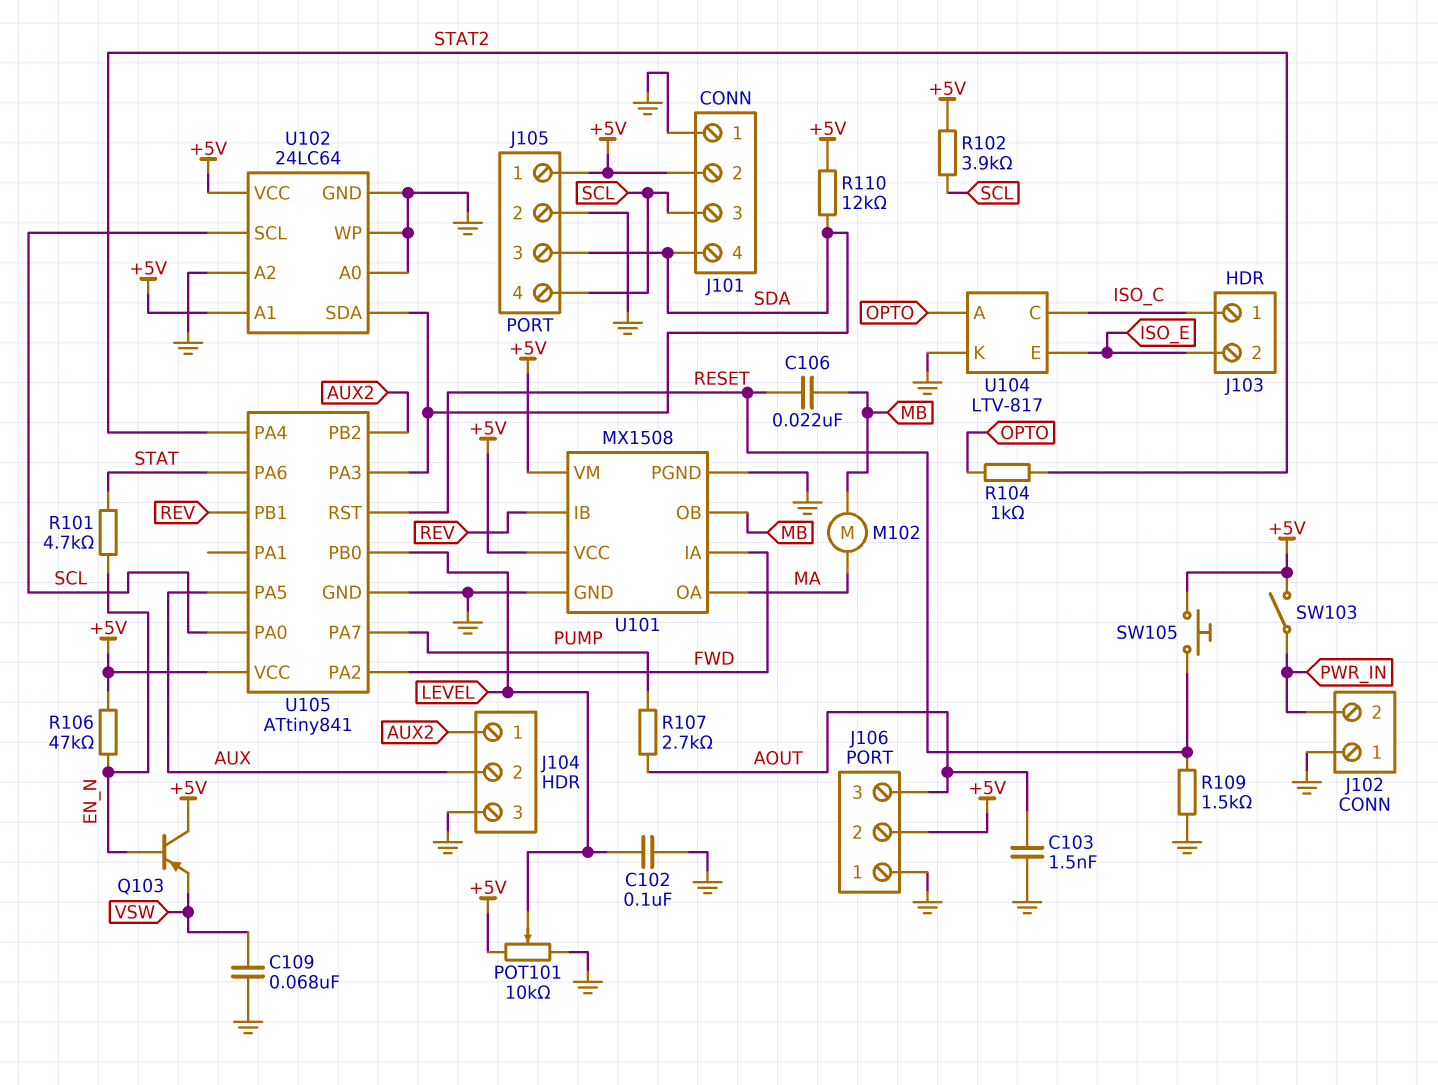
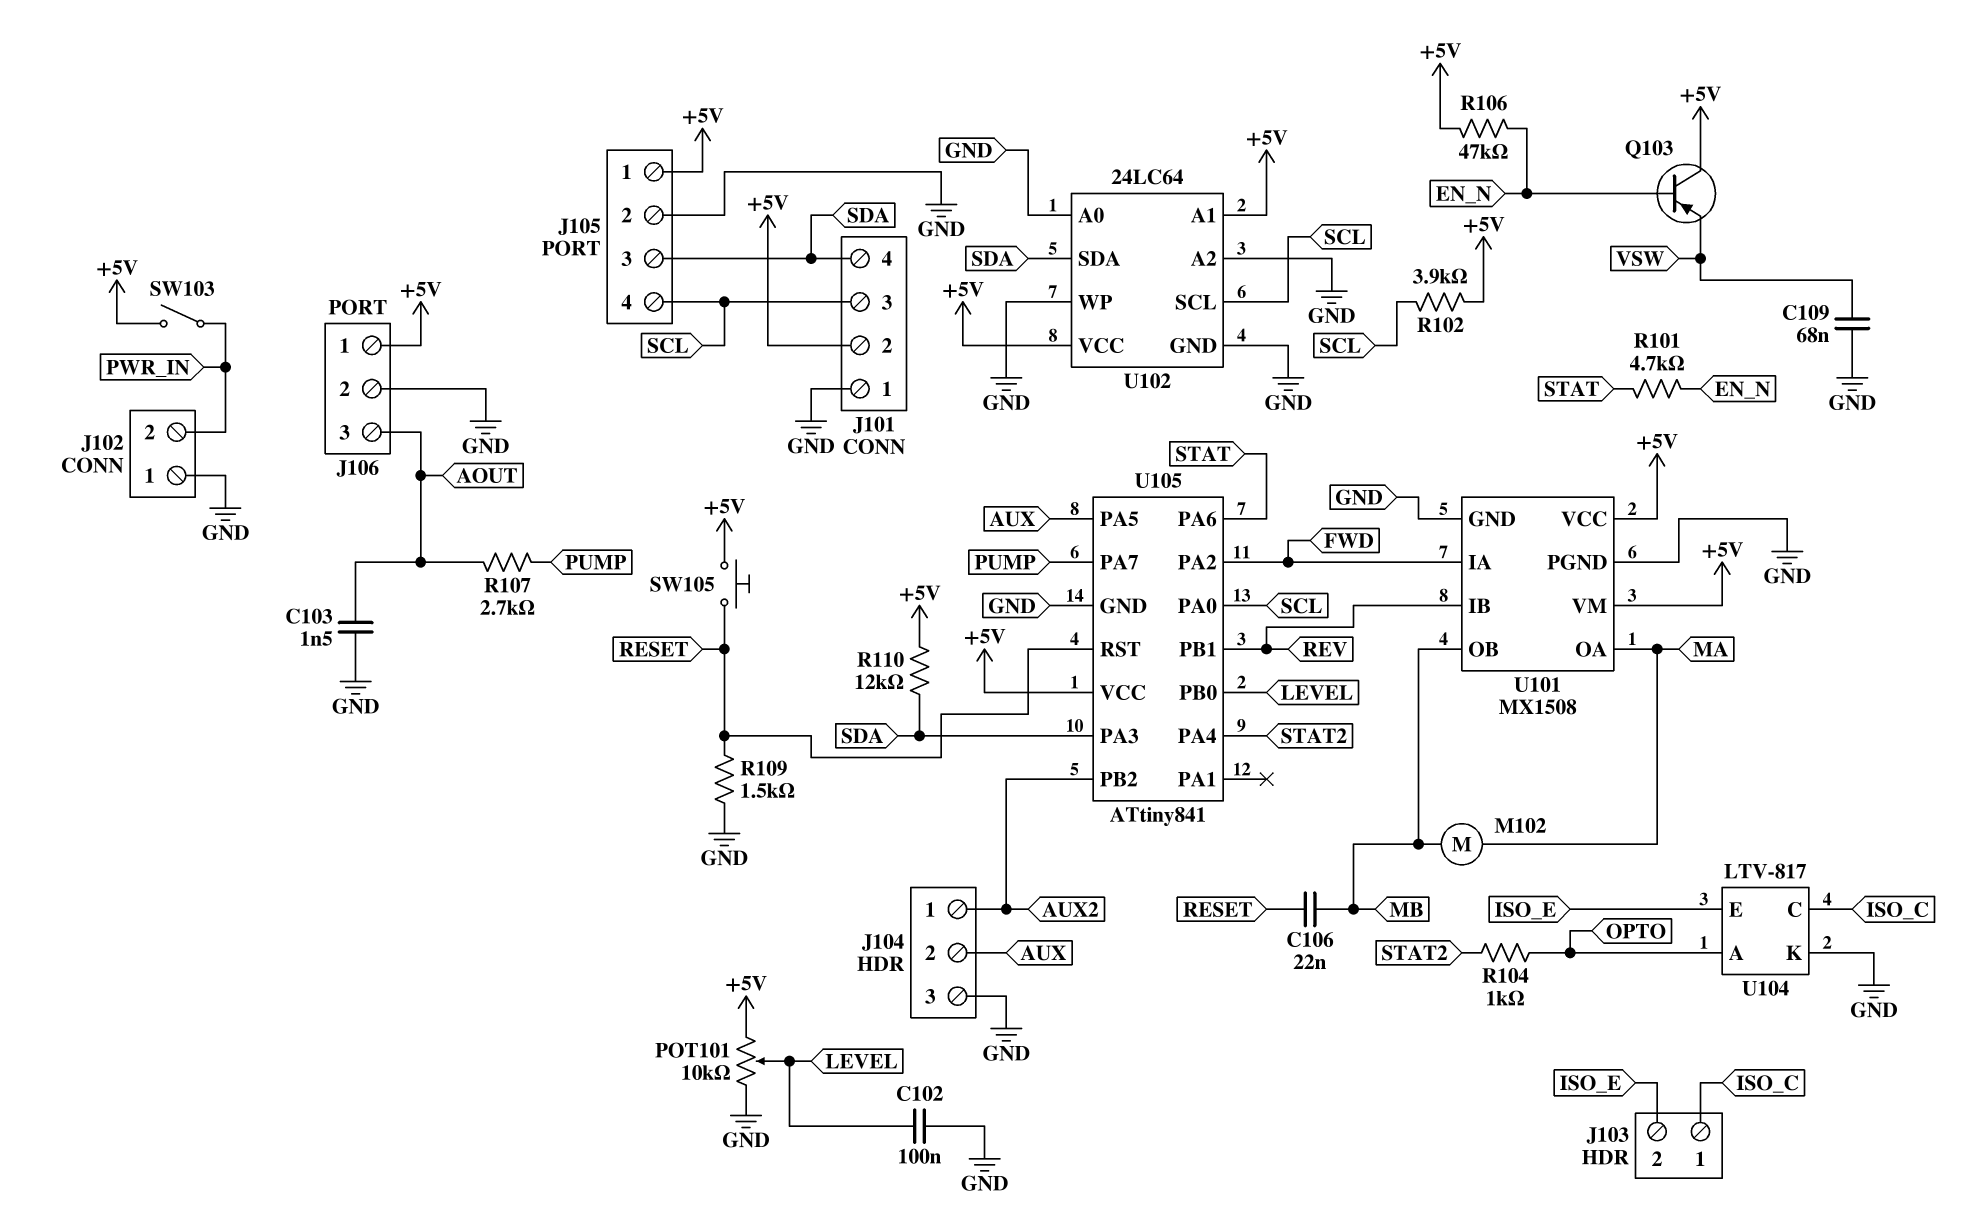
J106 pin 1: GND -> +5V
J106 pin 2: +5V -> GND

